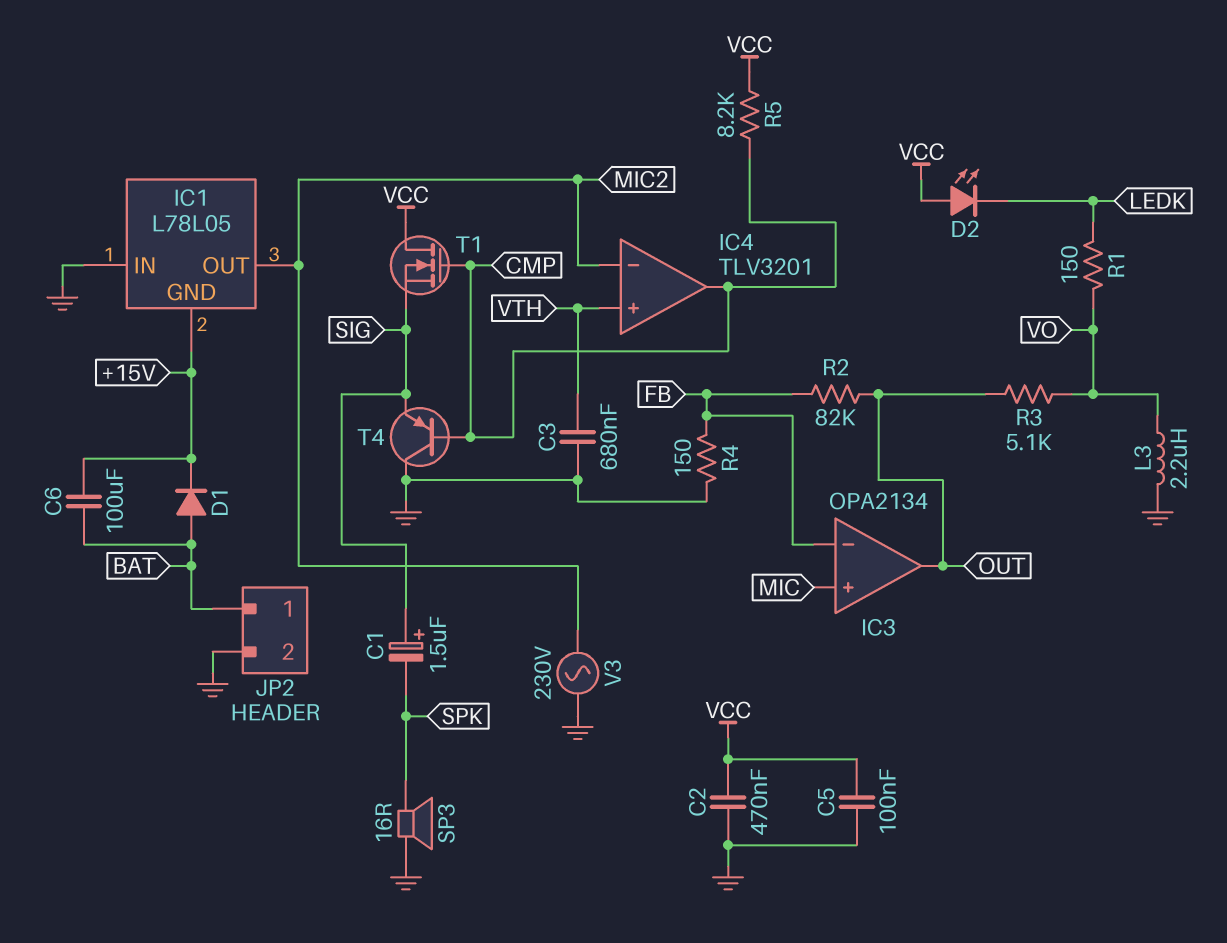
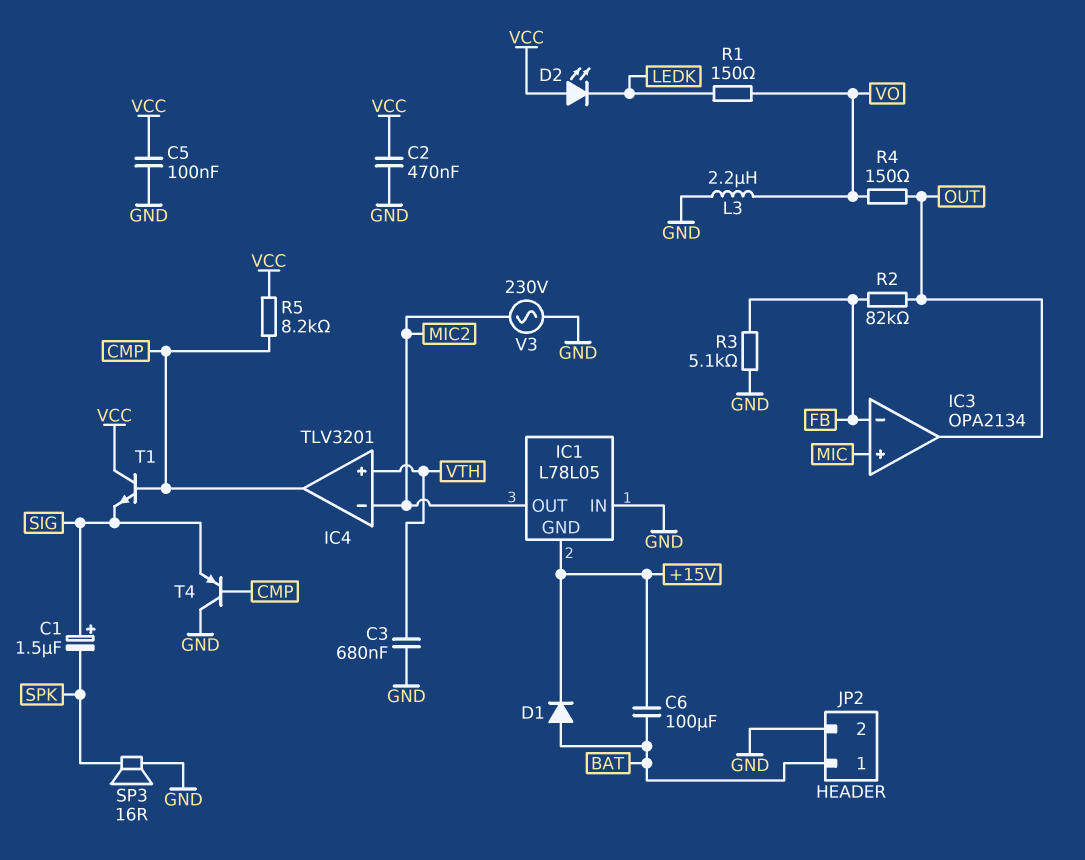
R3: 5.1k (OUT, VO) -> 5.1k (FB, GND)
R4: 150 (FB, GND) -> 150 (OUT, VO)
T1: NMOS (G CMP, D VCC, S SIG) -> NPN (B CMP, C VCC, E SIG)

